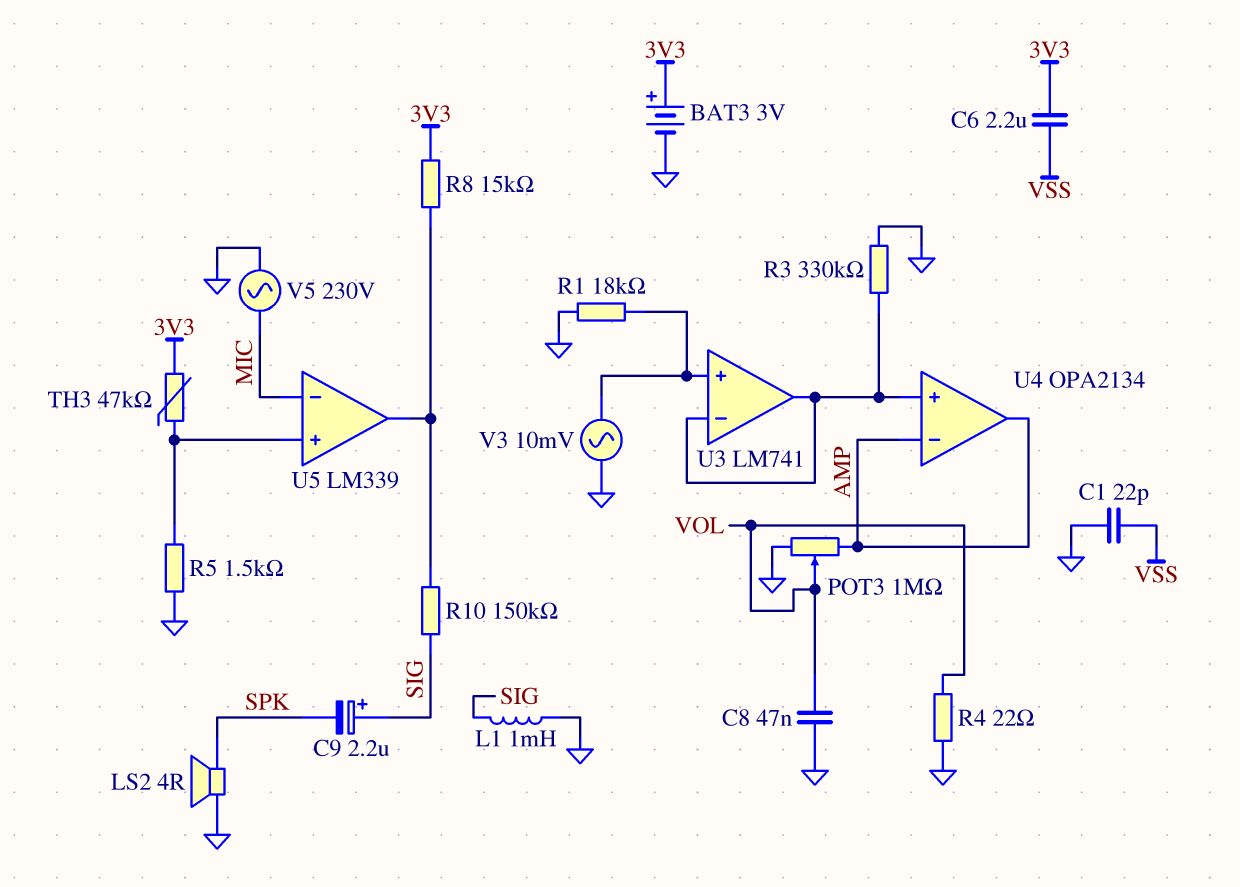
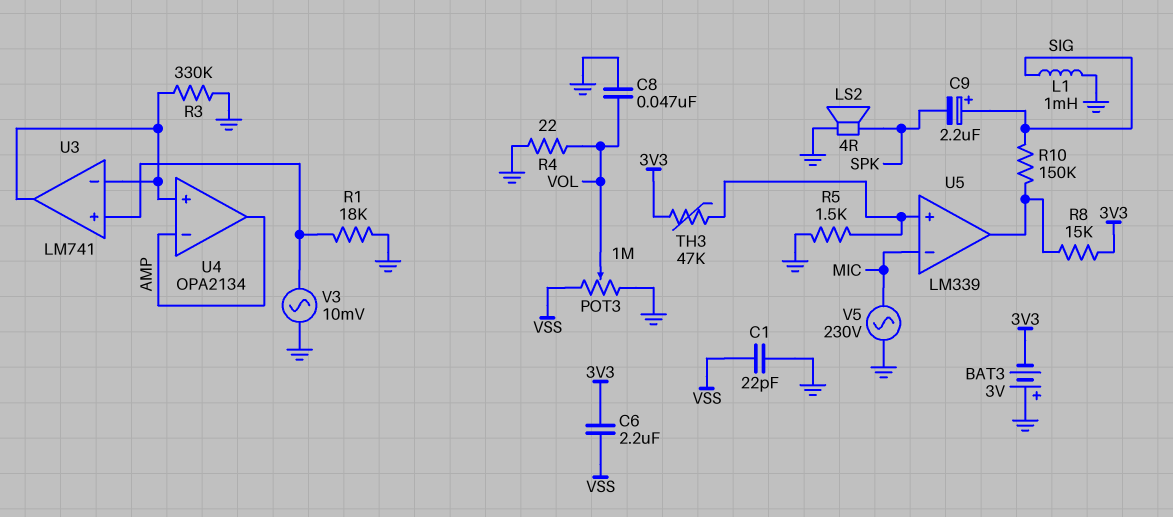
BAT3: 3V (plus 3V3, minus GND) -> 3V (plus GND, minus 3V3)
POT3: 1M (AMP, GND, wiper VOL) -> 1M (GND, VSS, wiper VOL)

